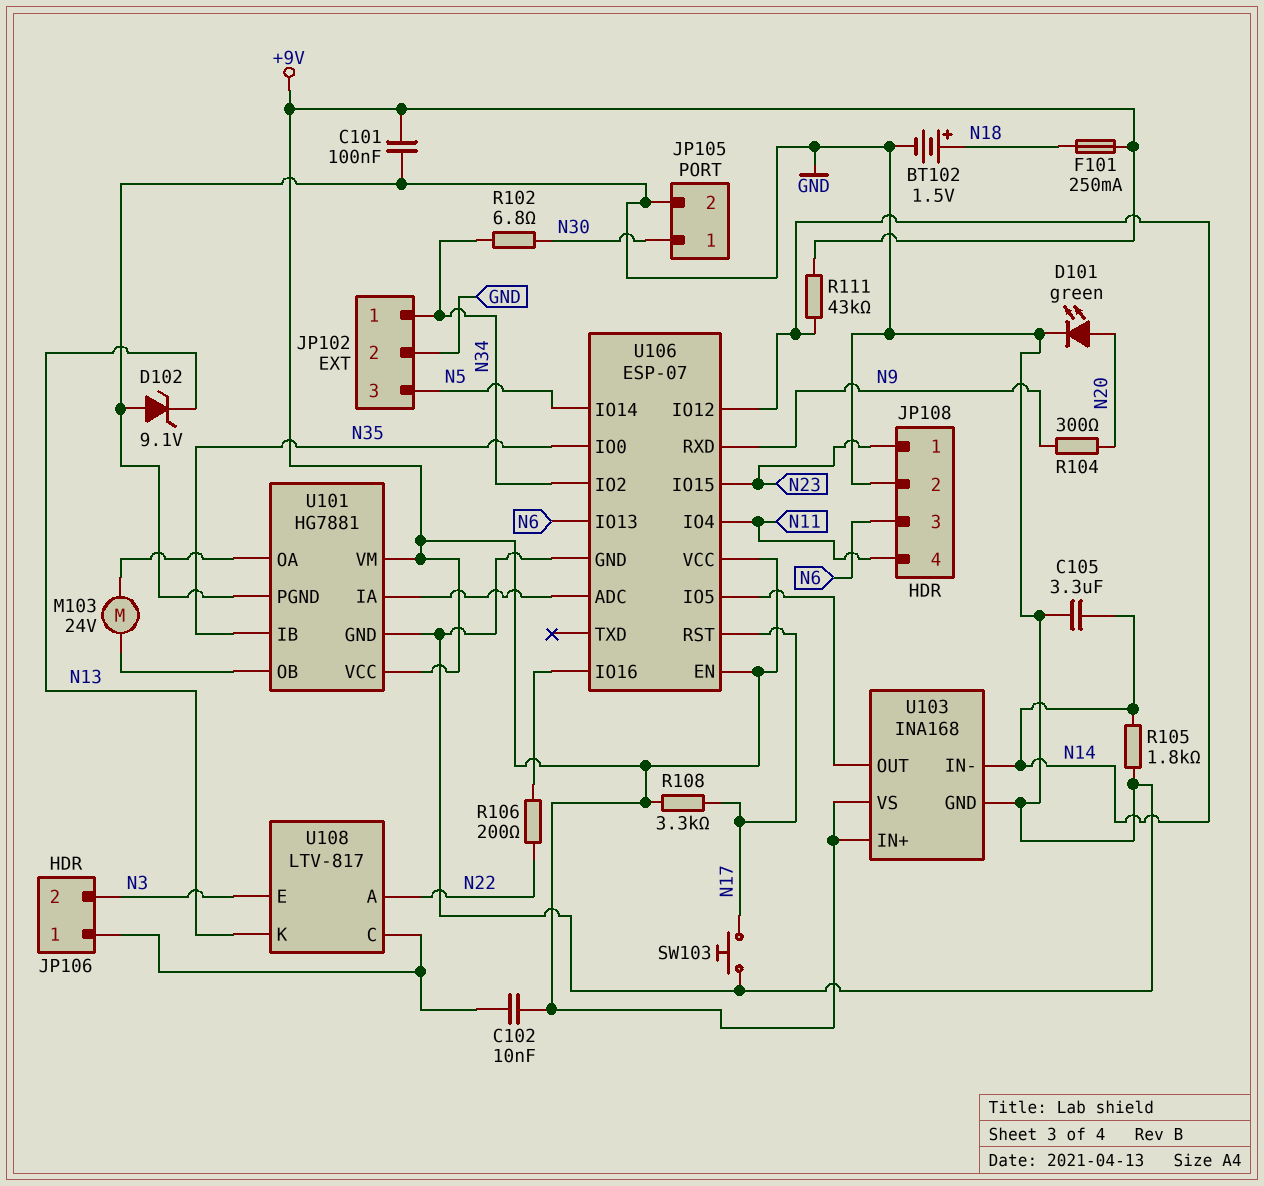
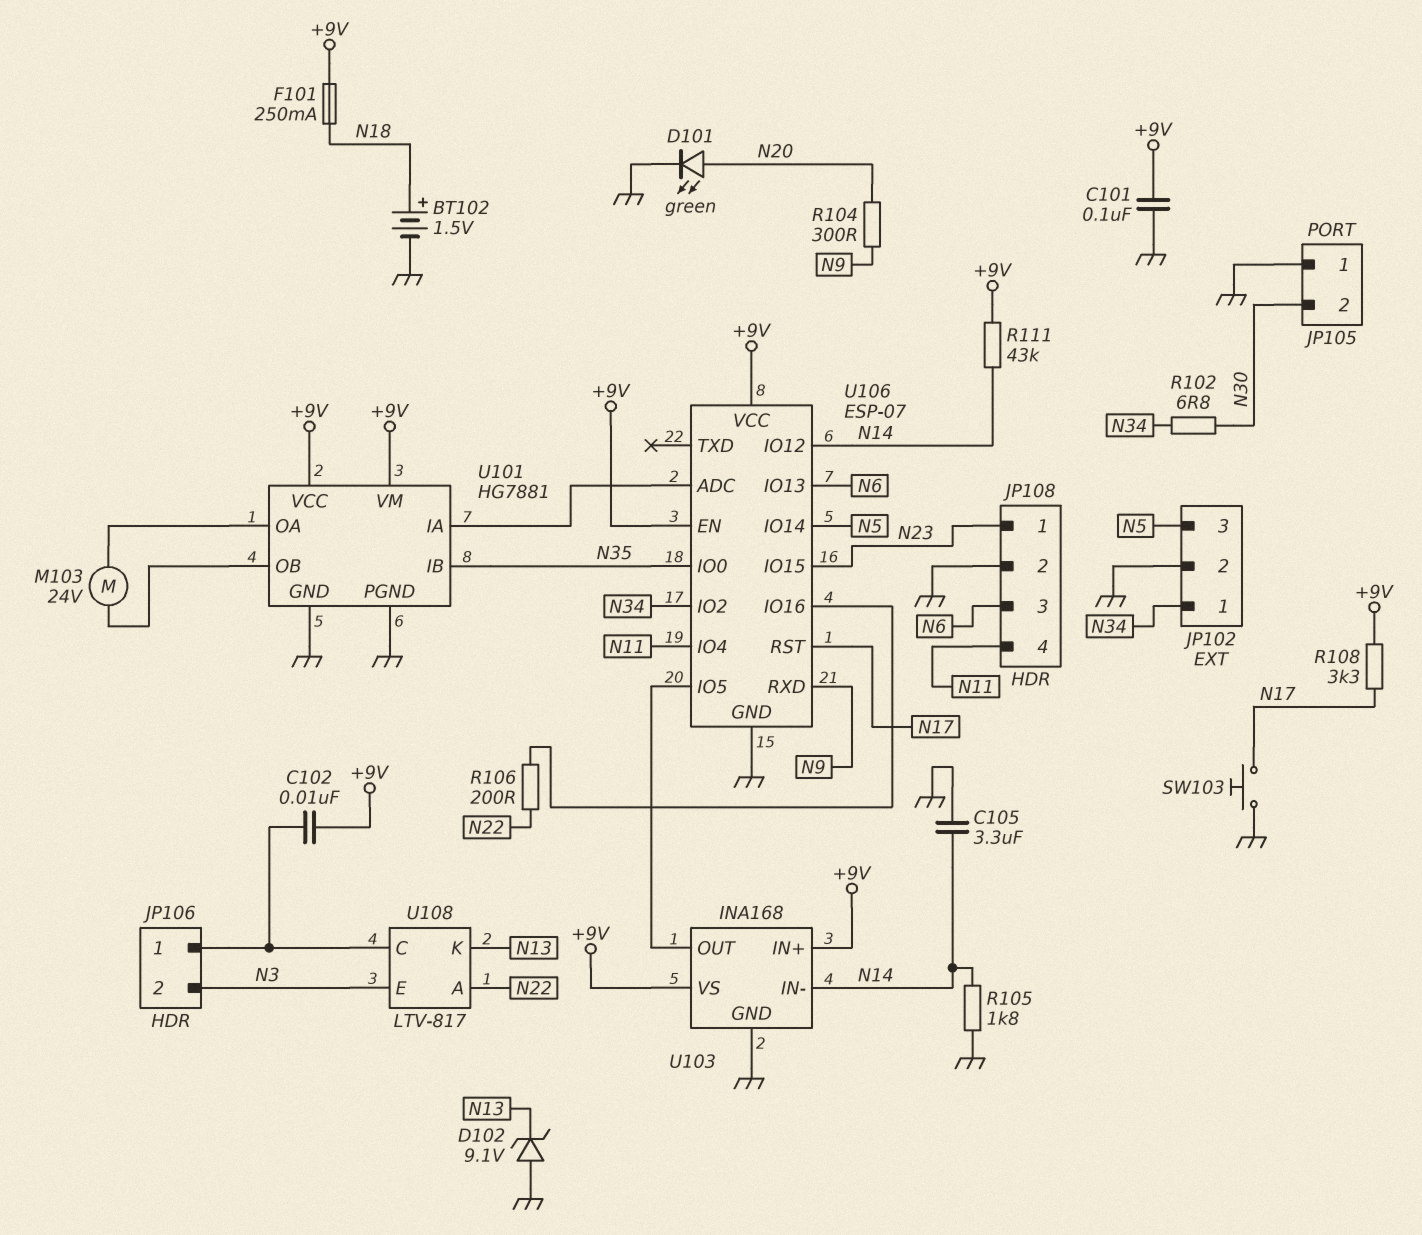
JP105 pin 1: N30 -> GND
JP105 pin 2: GND -> N30

